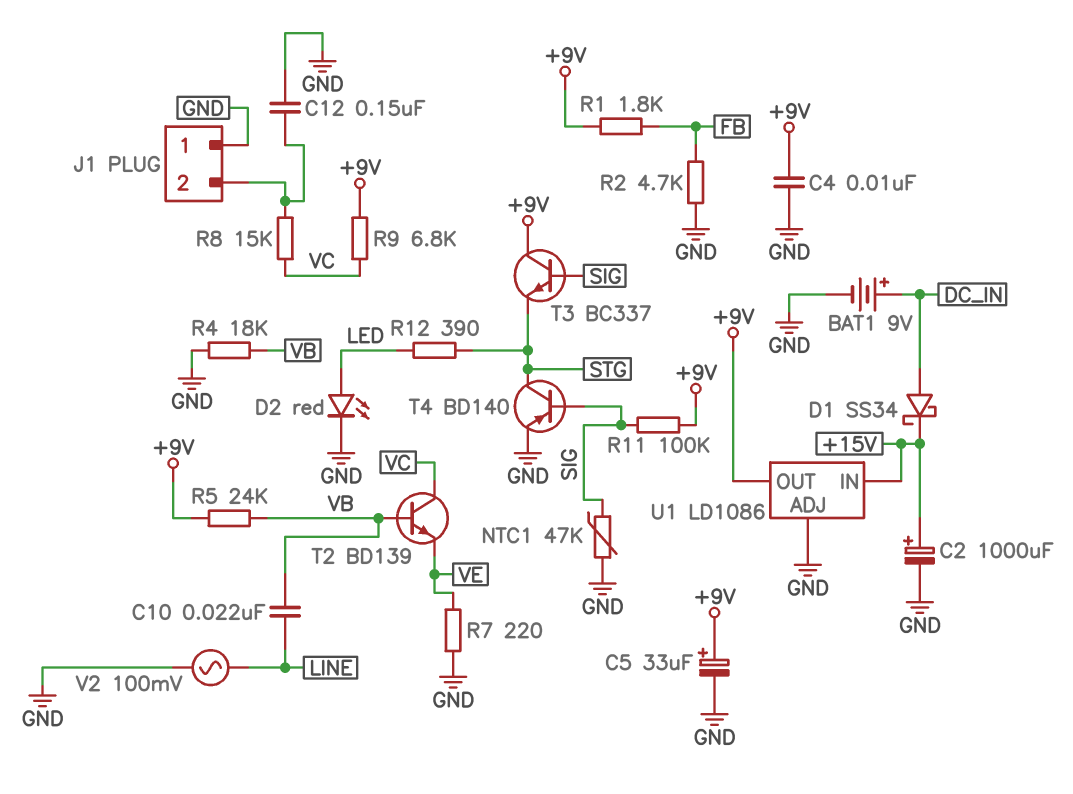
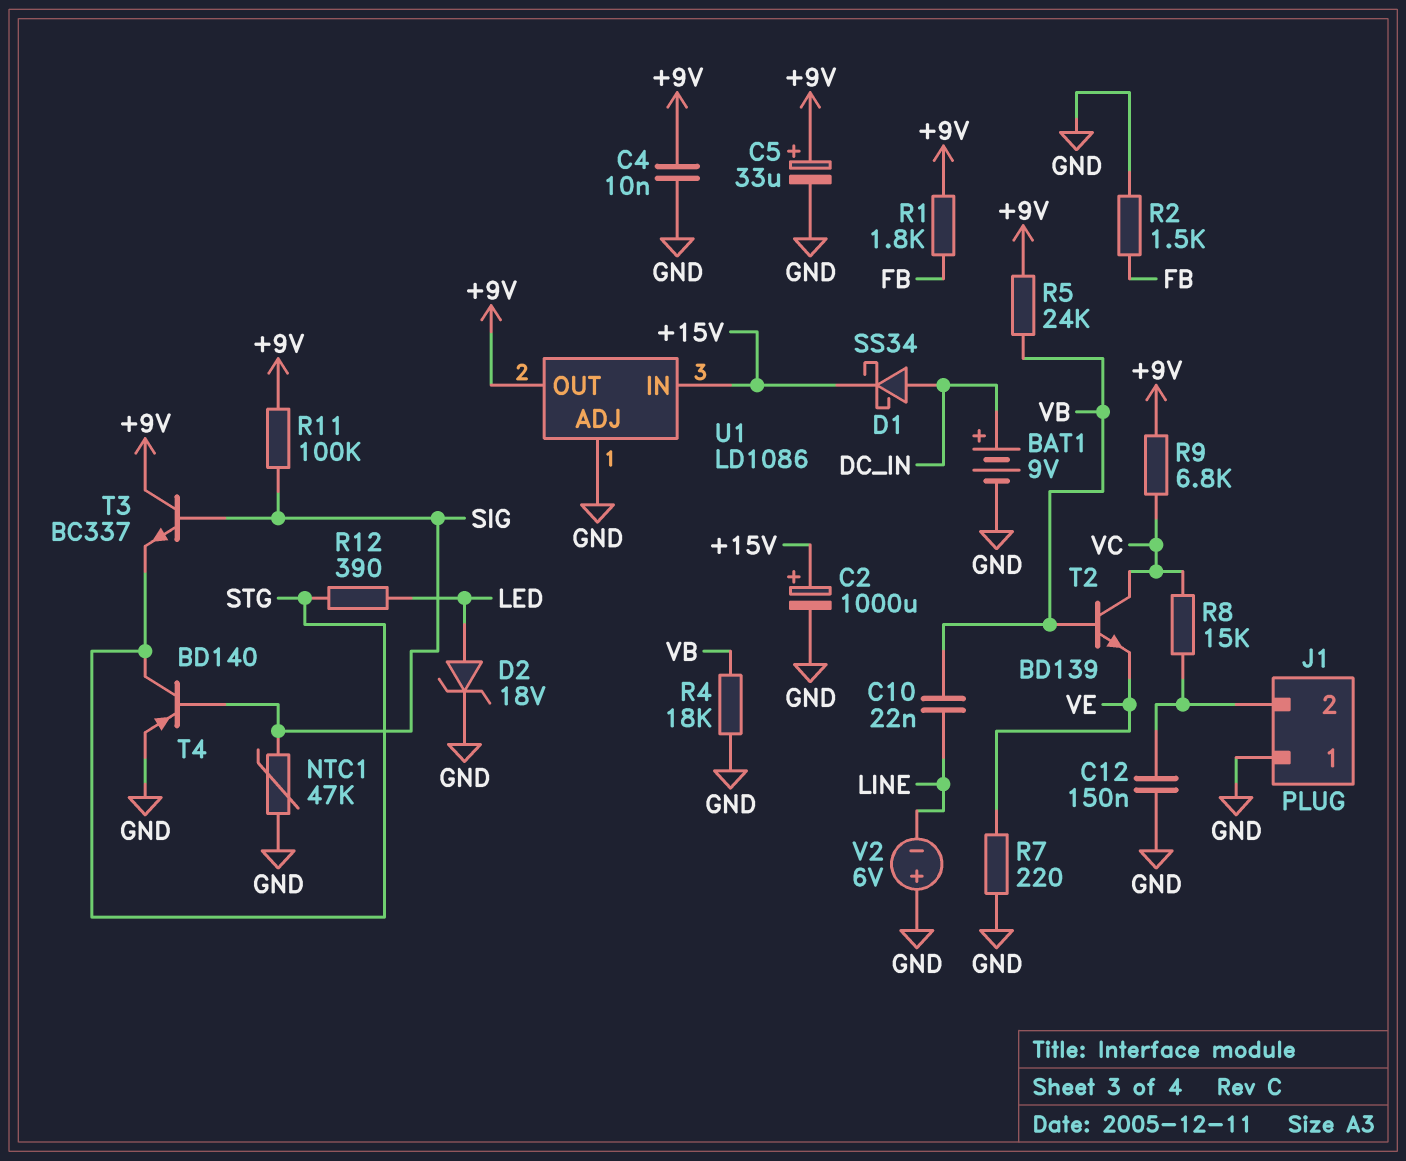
D2: LED red (A LED, K GND) -> zener 18V (A LED, K GND)
R2: 4.7k (FB, GND) -> 1.5k (FB, GND)
V2: AC 100mV (GND, LINE) -> 6V (plus GND, minus LINE)

